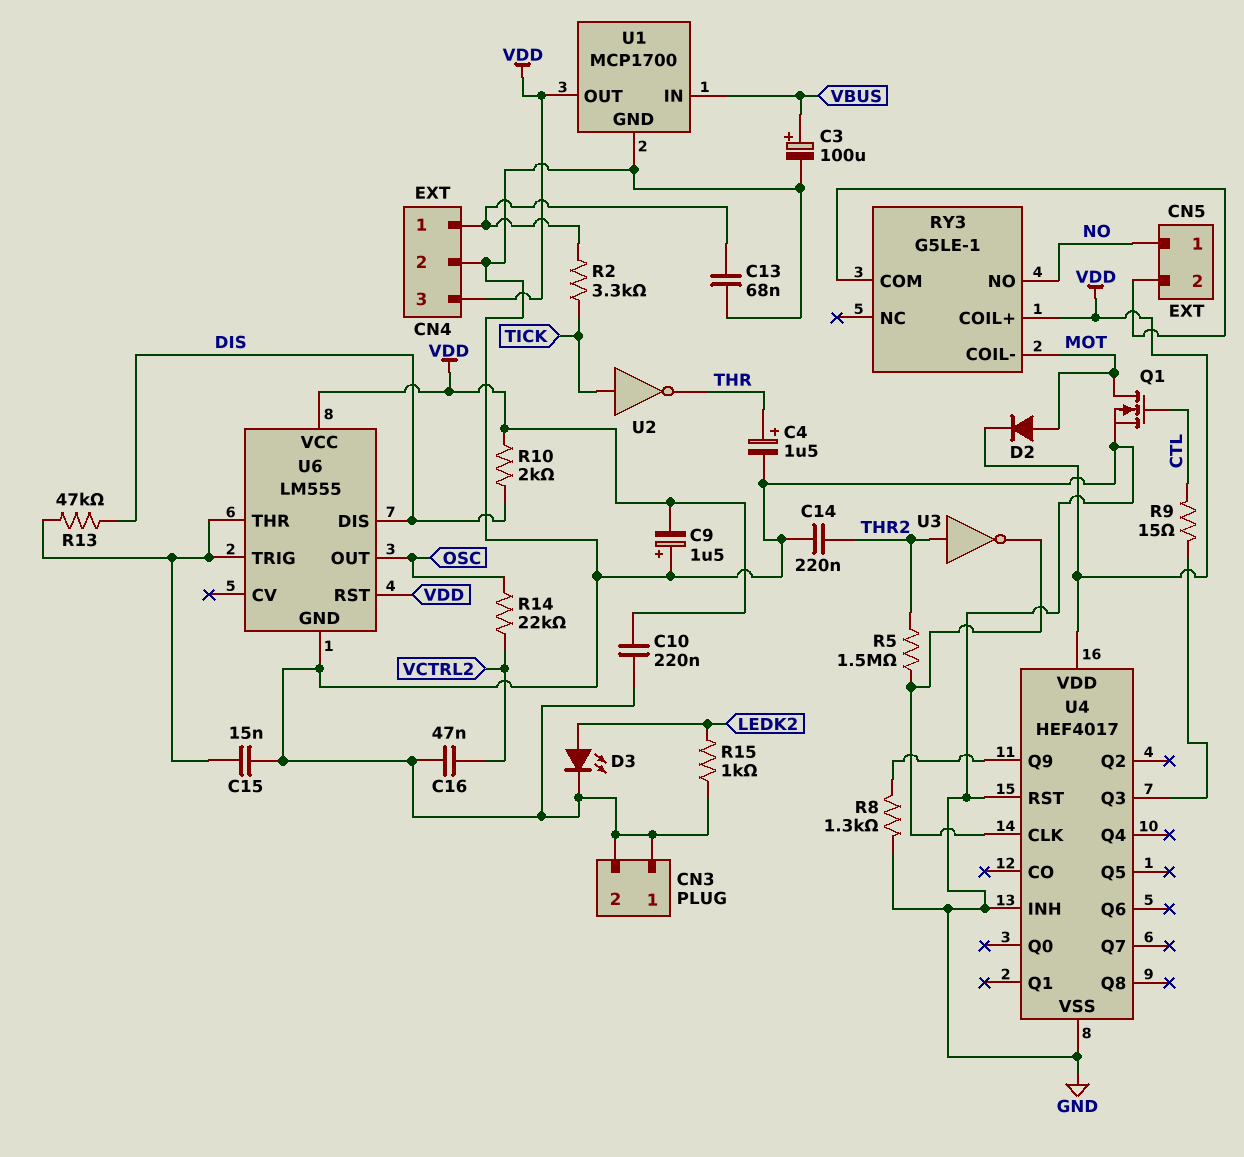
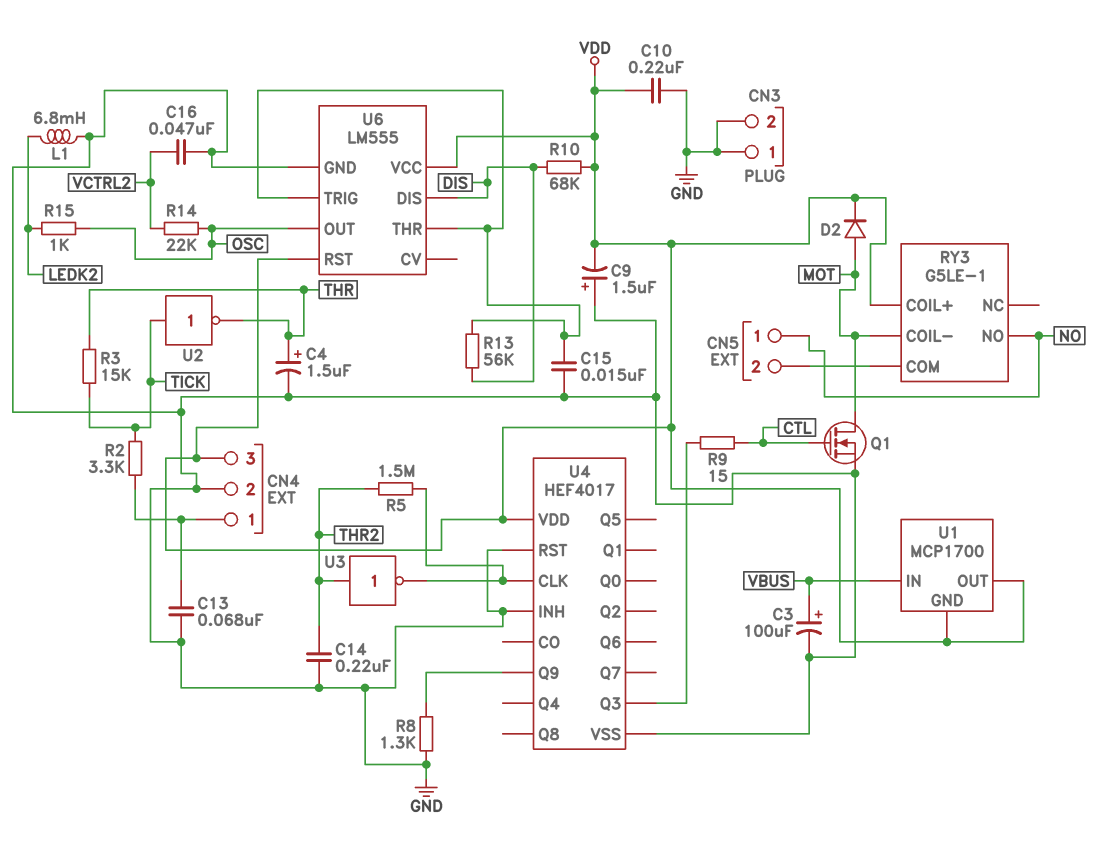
D3: LED (A LEDK2, K GND) -> none
L1: none -> 6.8mH (GND, LEDK2)
R3: none -> 15k (THR, TICK)
R10: 2k (DIS, VDD) -> 68k (DIS, VDD)
R13: 47k (DIS, U6/THR) -> 56k (DIS, U6/THR)
R15: 1k (GND, LEDK2) -> 1k (LEDK2, OSC)
U1 pin GND: GND -> VDD

